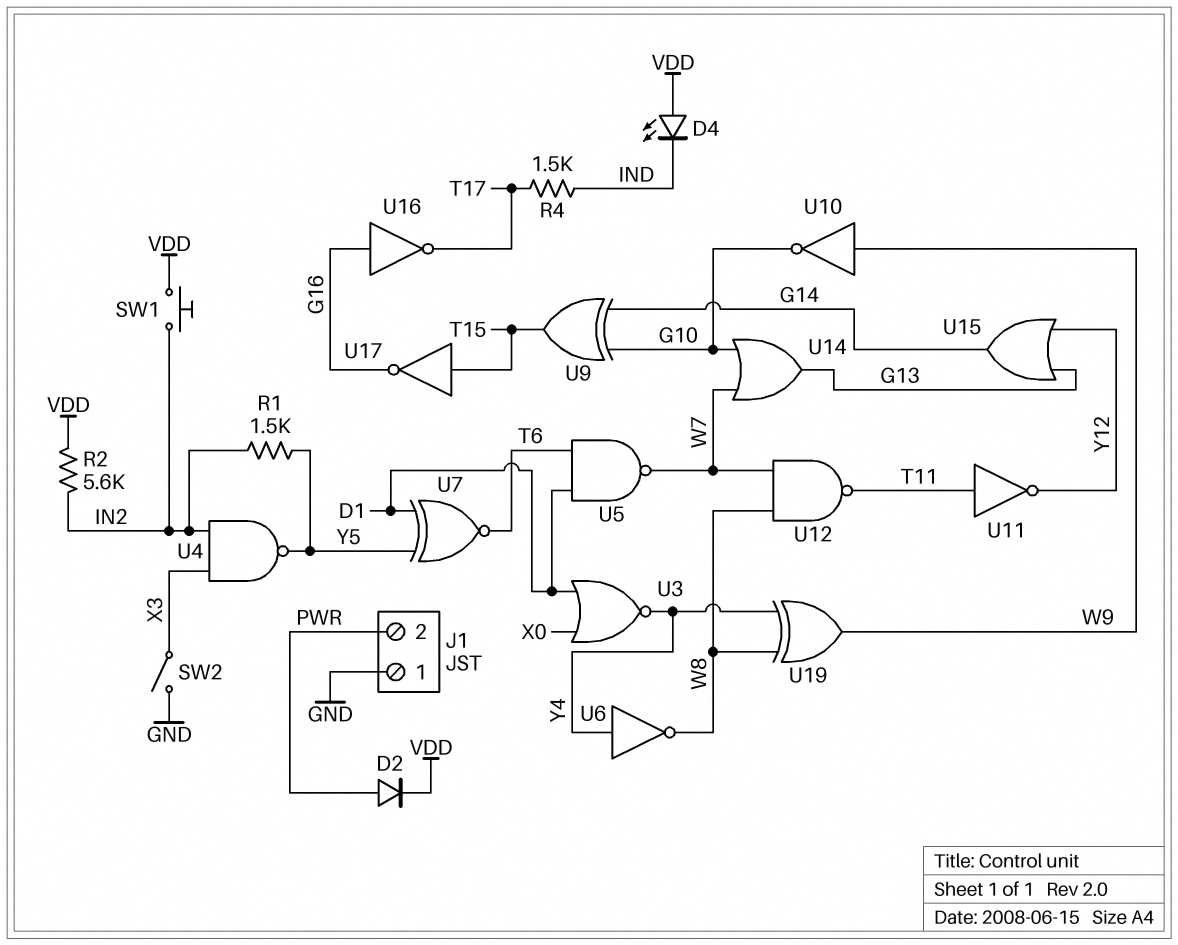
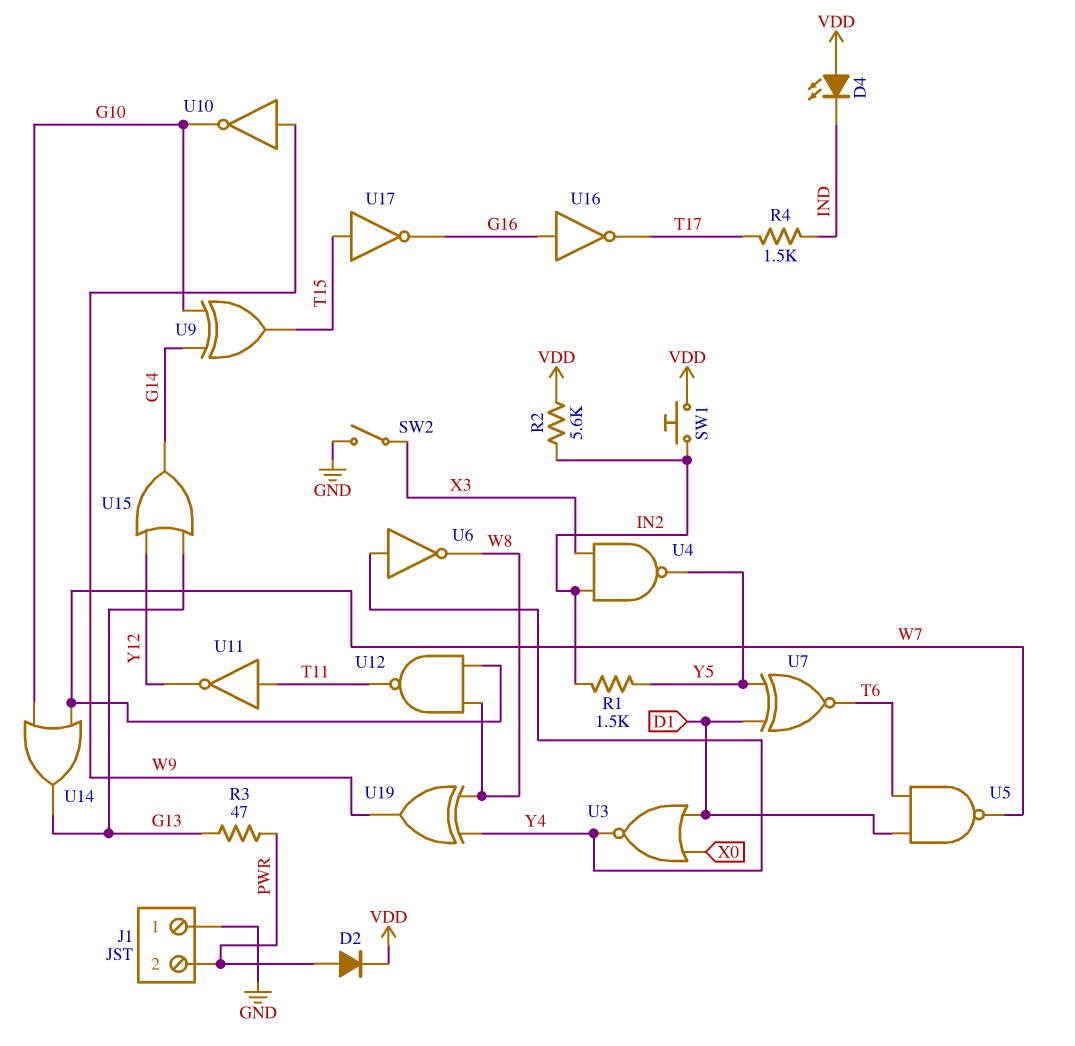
R3: none -> 47 (G13, PWR)

